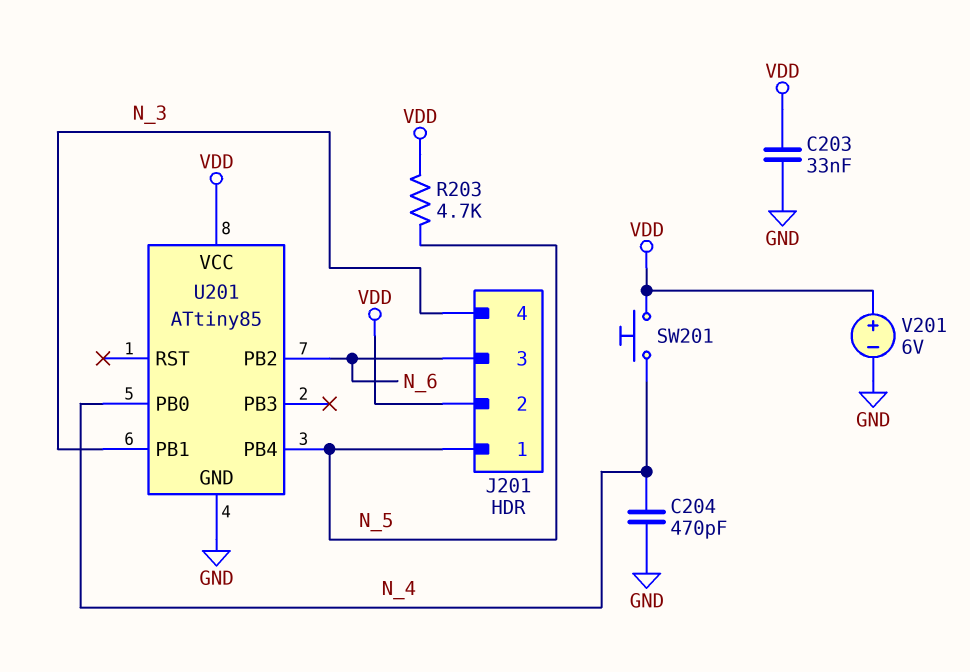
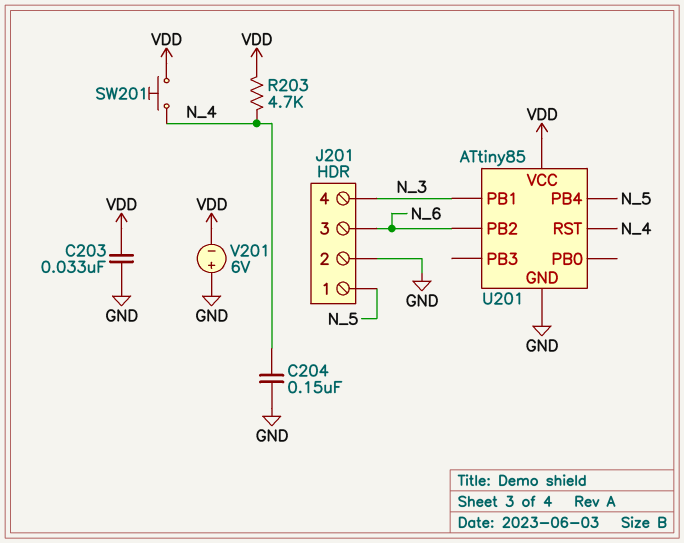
C204: 470pF (GND, N_4) -> 150nF (GND, N_4)
J201 pin 2: VDD -> GND
R203: 4.7k (N_5, VDD) -> 4.7k (N_4, VDD)
U201 pin PB0: N_4 -> none
U201 pin RST: none -> N_4
V201: 6V (plus VDD, minus GND) -> 6V (plus GND, minus VDD)

